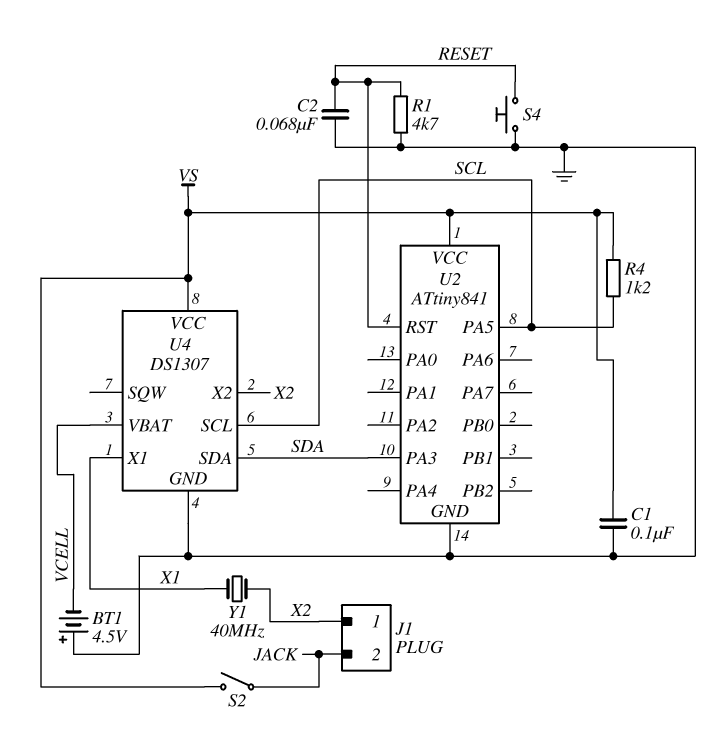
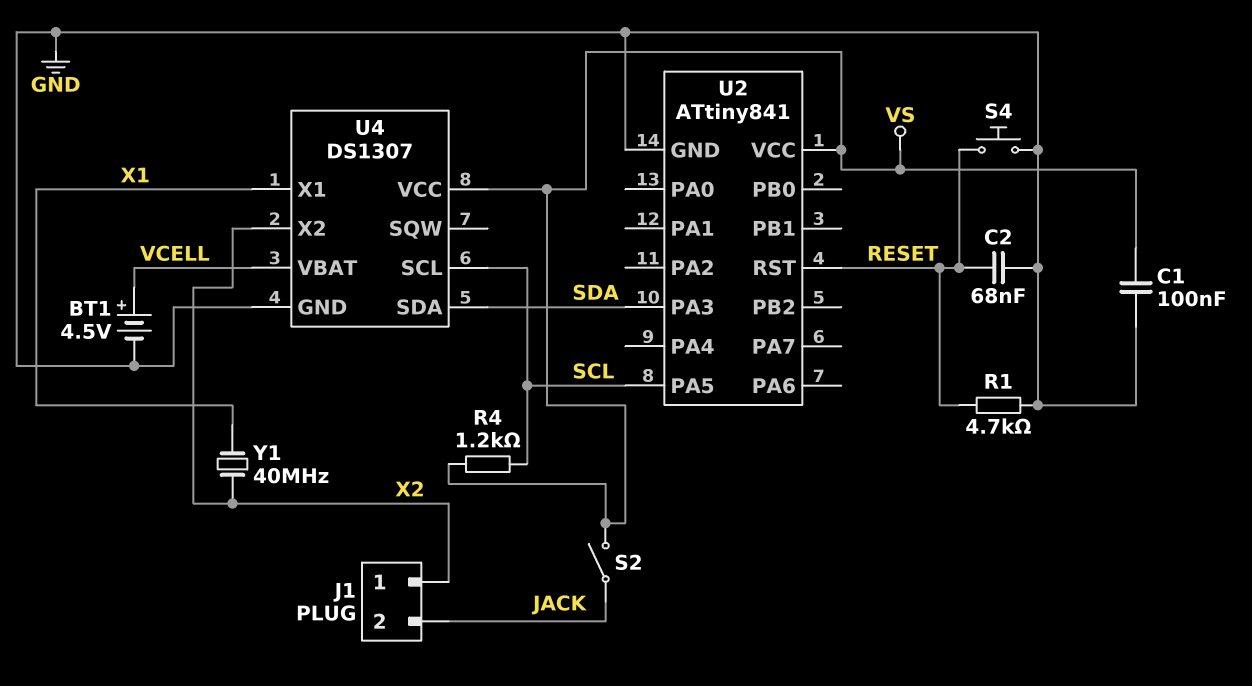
BT1: 4.5V (plus GND, minus VCELL) -> 4.5V (plus VCELL, minus GND)

